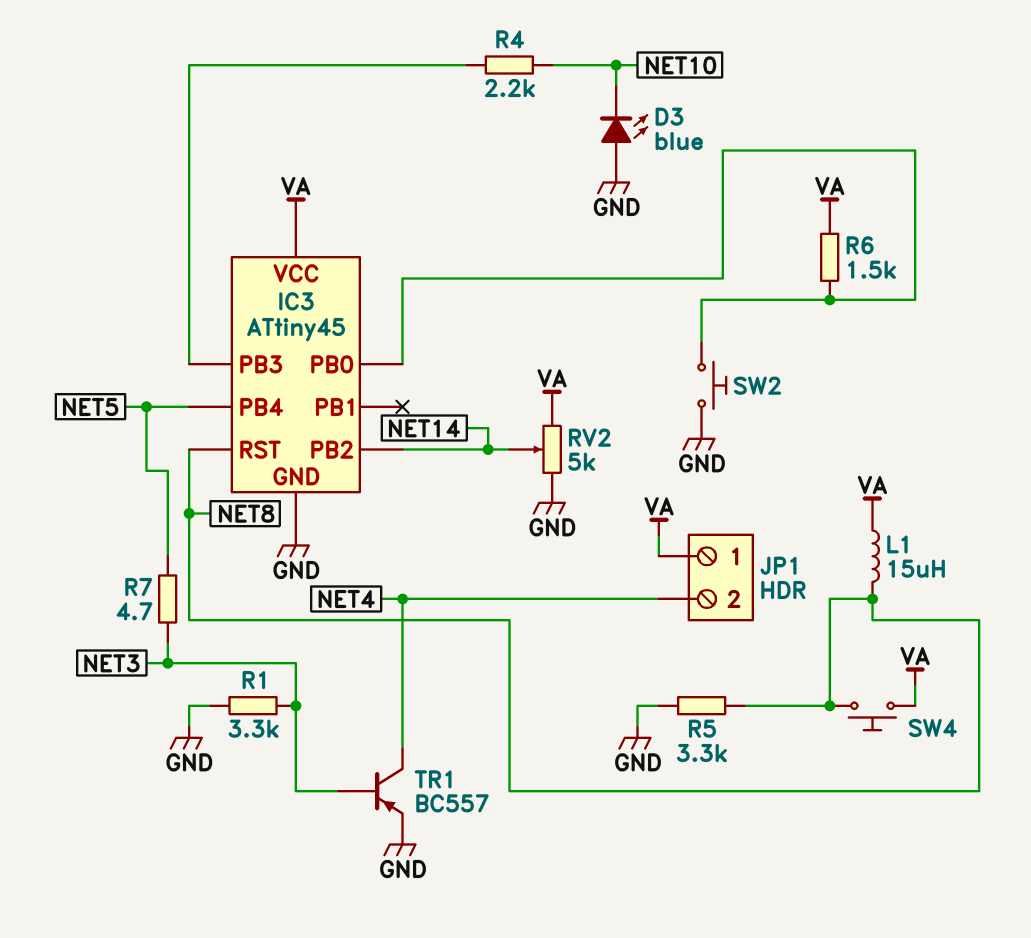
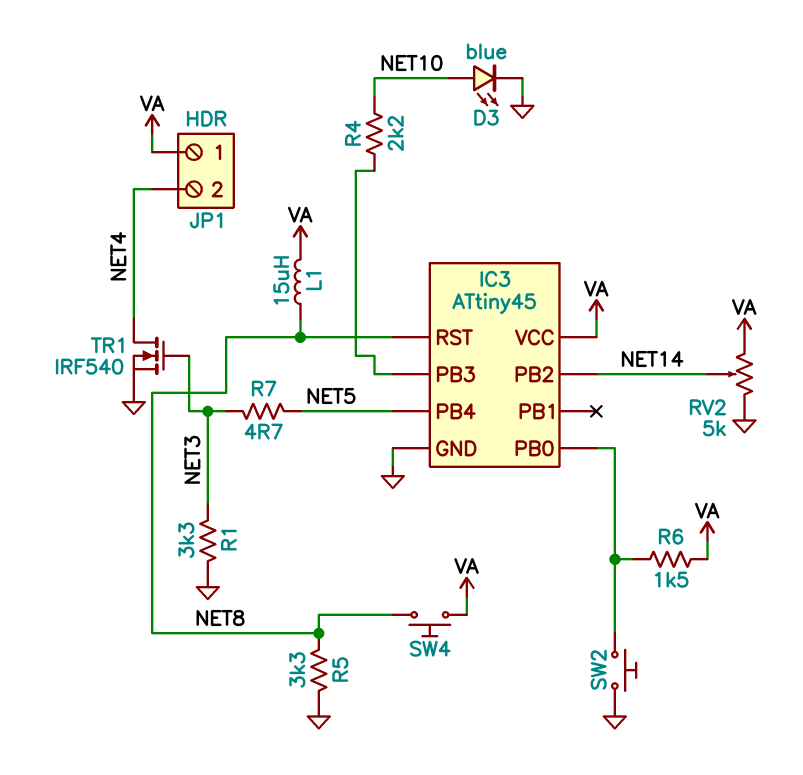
D3: LED blue (A GND, K NET10) -> LED blue (A NET10, K GND)
TR1: PNP BC557 (B NET3, C NET4, E GND) -> NMOS IRF540 (G NET3, D NET4, S GND)

